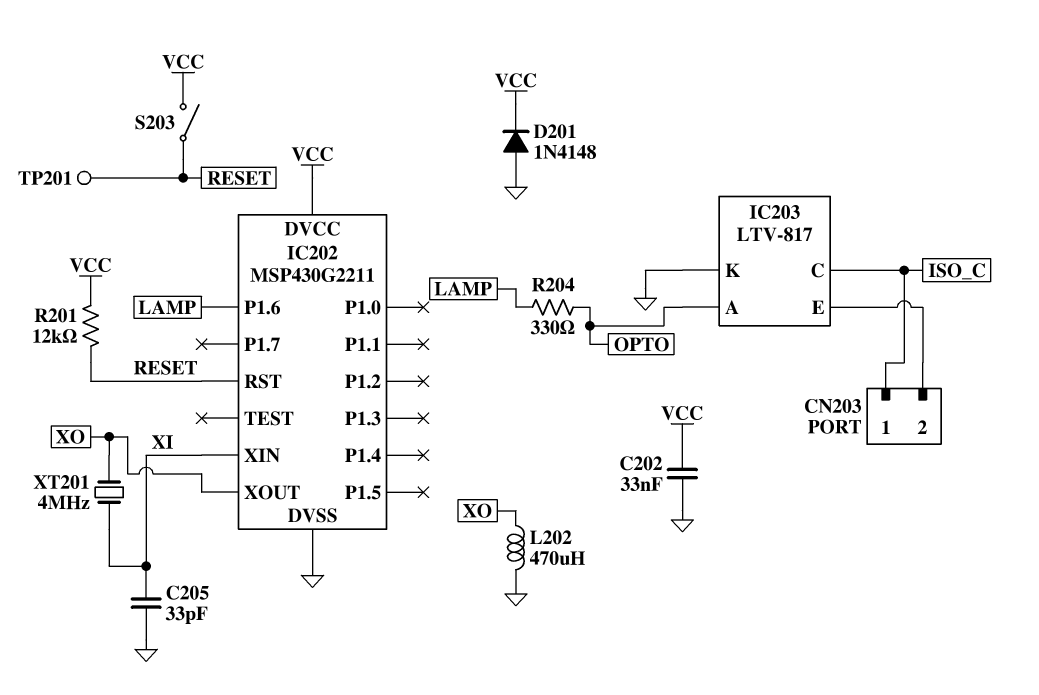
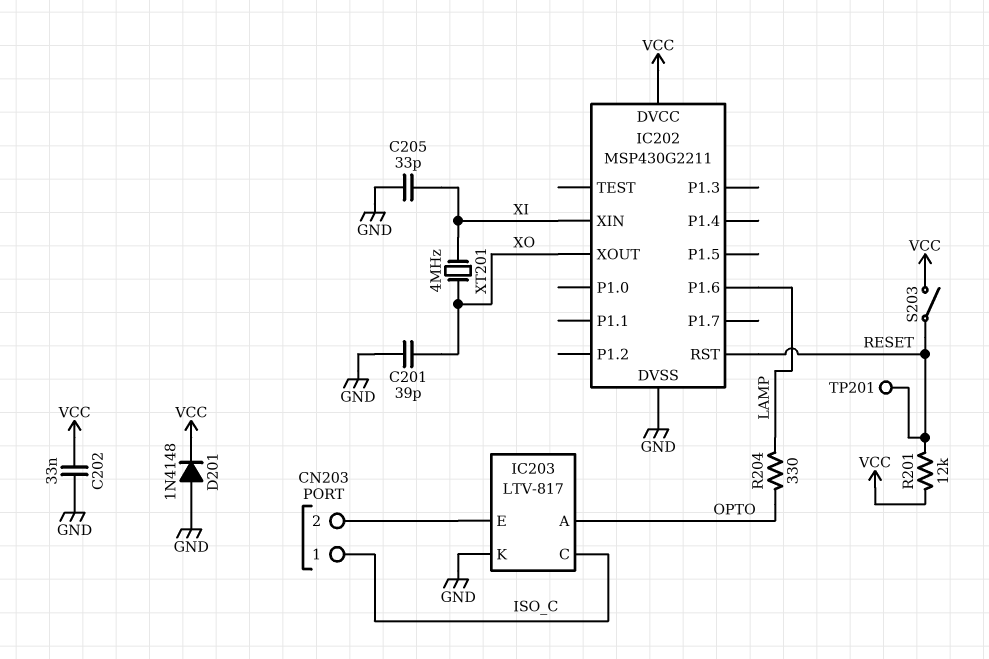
C201: none -> 39pF (GND, XO)
L202: 470uH (GND, XO) -> none

